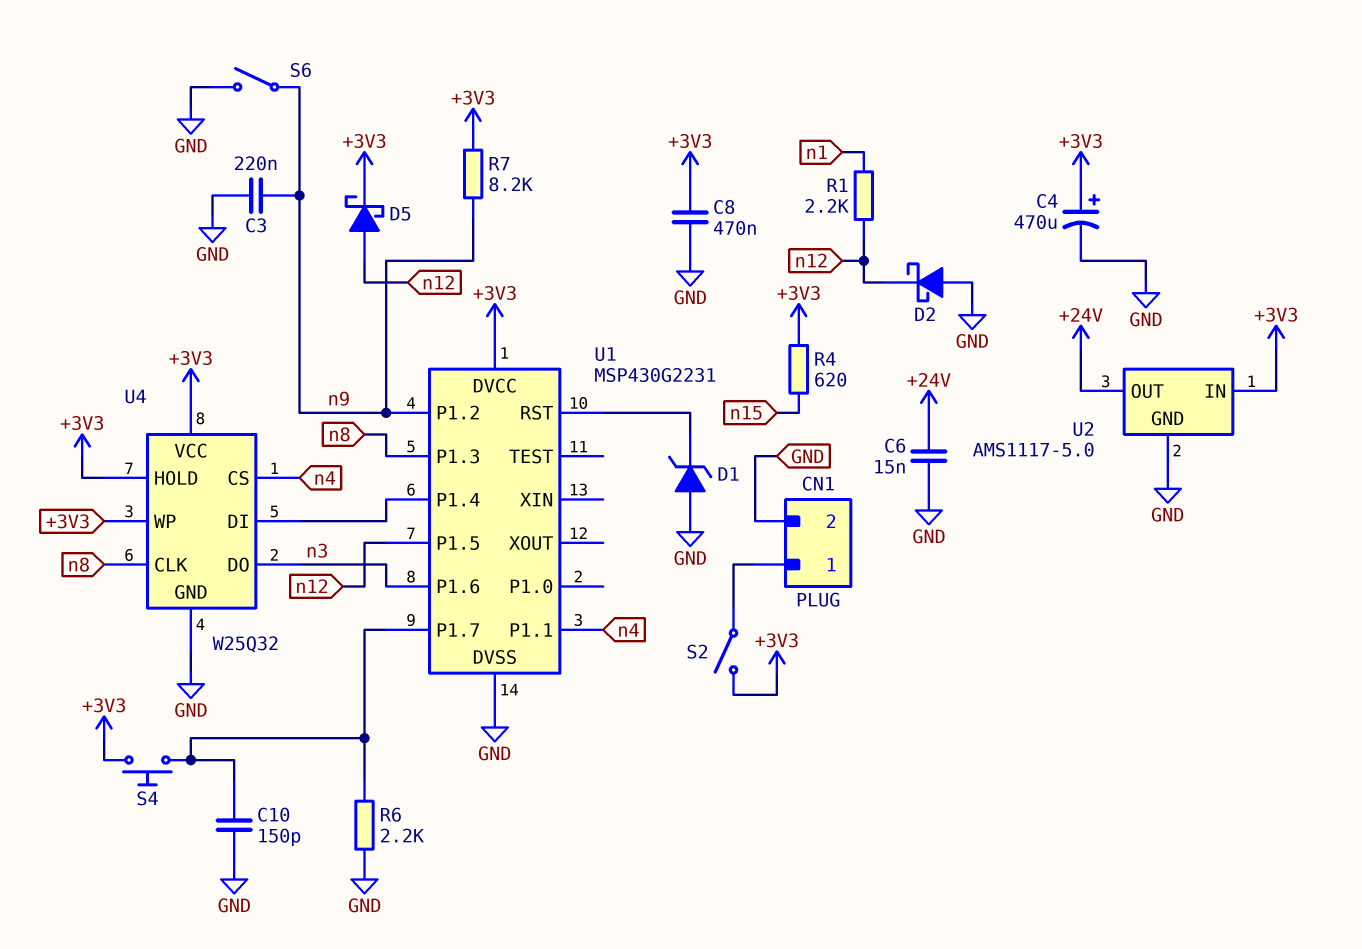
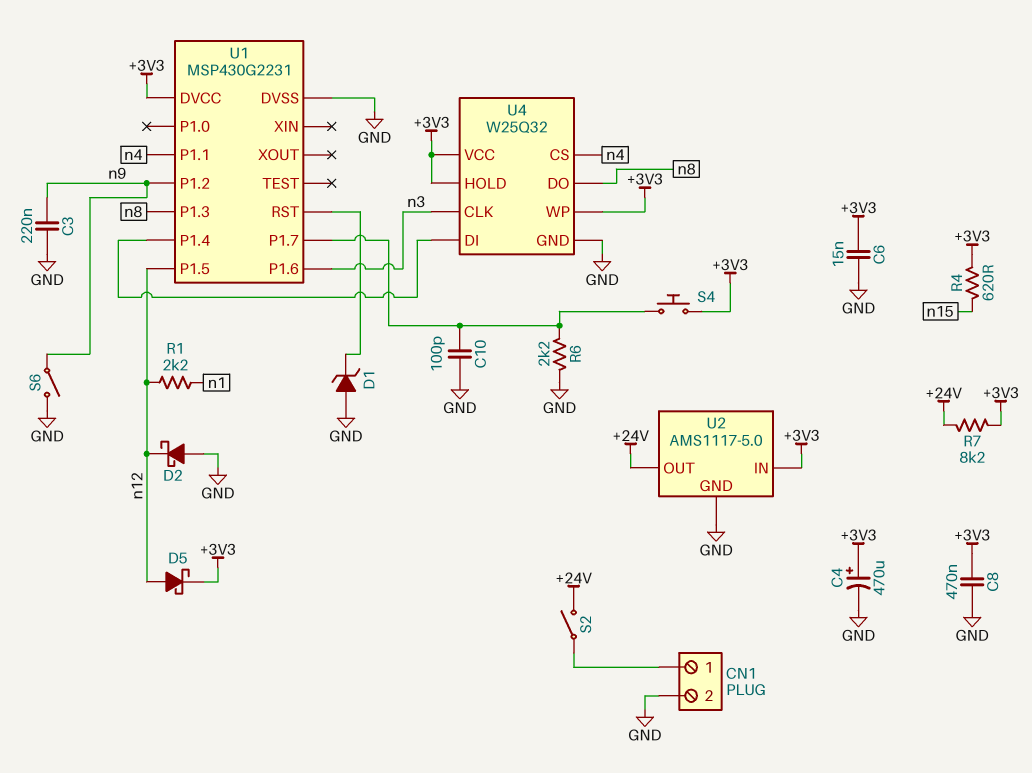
C6: 15nF (+24V, GND) -> 15nF (+3V3, GND)
C10: 150pF (GND, U1/P1.7) -> 100pF (GND, U1/P1.7)
R7: 8.2k (+3V3, n9) -> 8.2k (+3V3, +24V)
S2: switch (+3V3, CN1/1) -> switch (+24V, CN1/1)
U4 pin CLK: n8 -> n3
U4 pin DO: n3 -> n8

